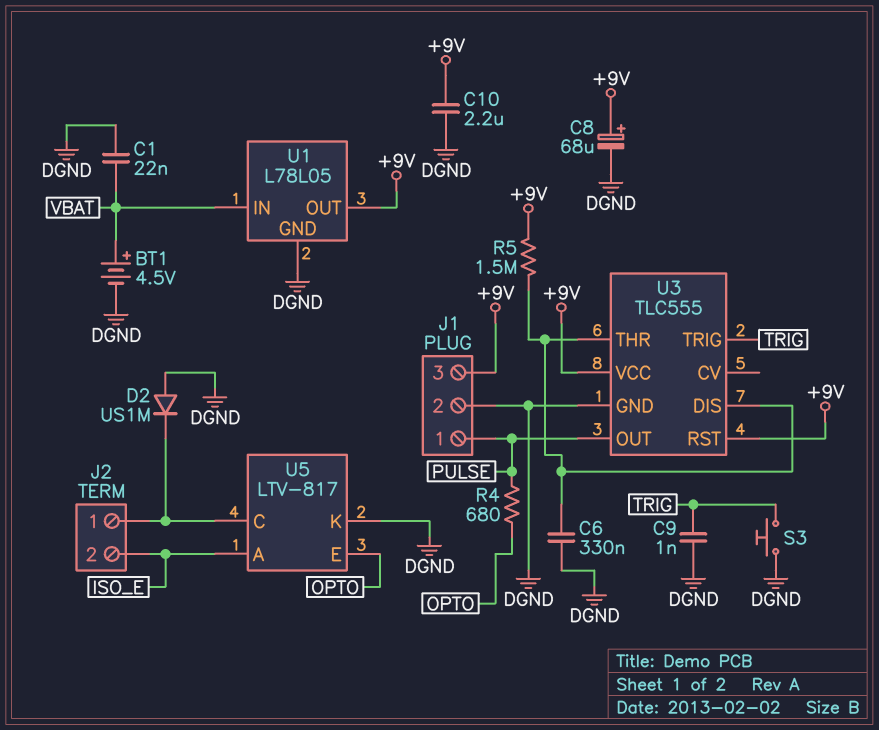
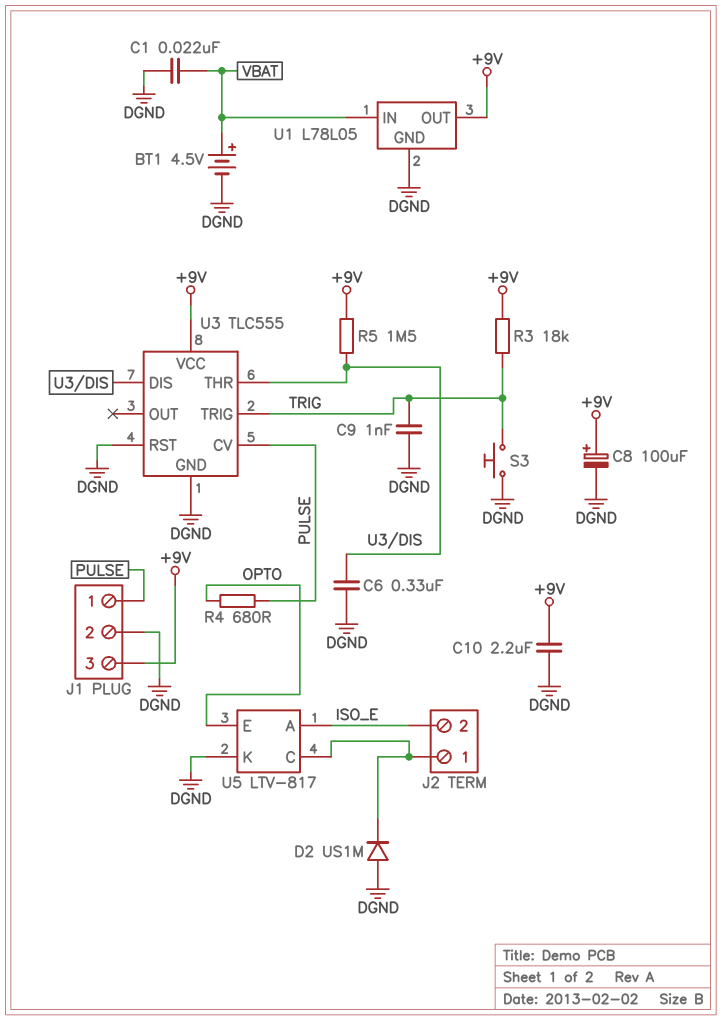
C8: 68uF (plus +9V, minus DGND) -> 100uF (plus +9V, minus DGND)
R3: none -> 18k (+9V, TRIG)
U3 pin CV: none -> PULSE
U3 pin OUT: PULSE -> none
U3 pin RST: +9V -> DGND

